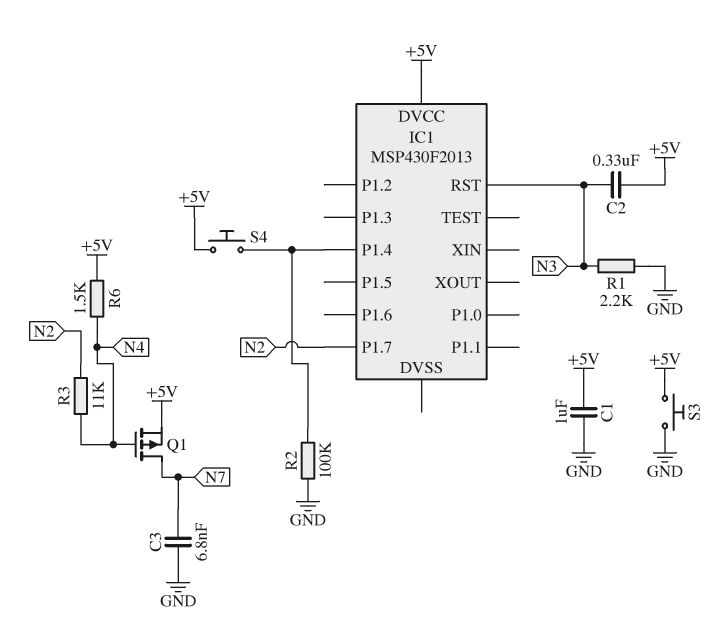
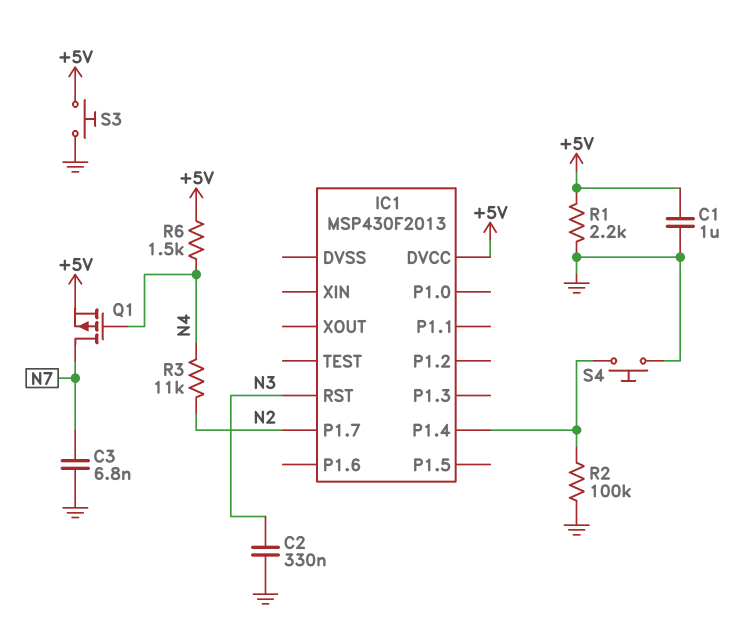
C2: 330nF (+5V, N3) -> 330nF (GND, N3)
R1: 2.2k (GND, N3) -> 2.2k (+5V, GND)
S4: button (+5V, IC1/P1.4) -> button (GND, IC1/P1.4)

